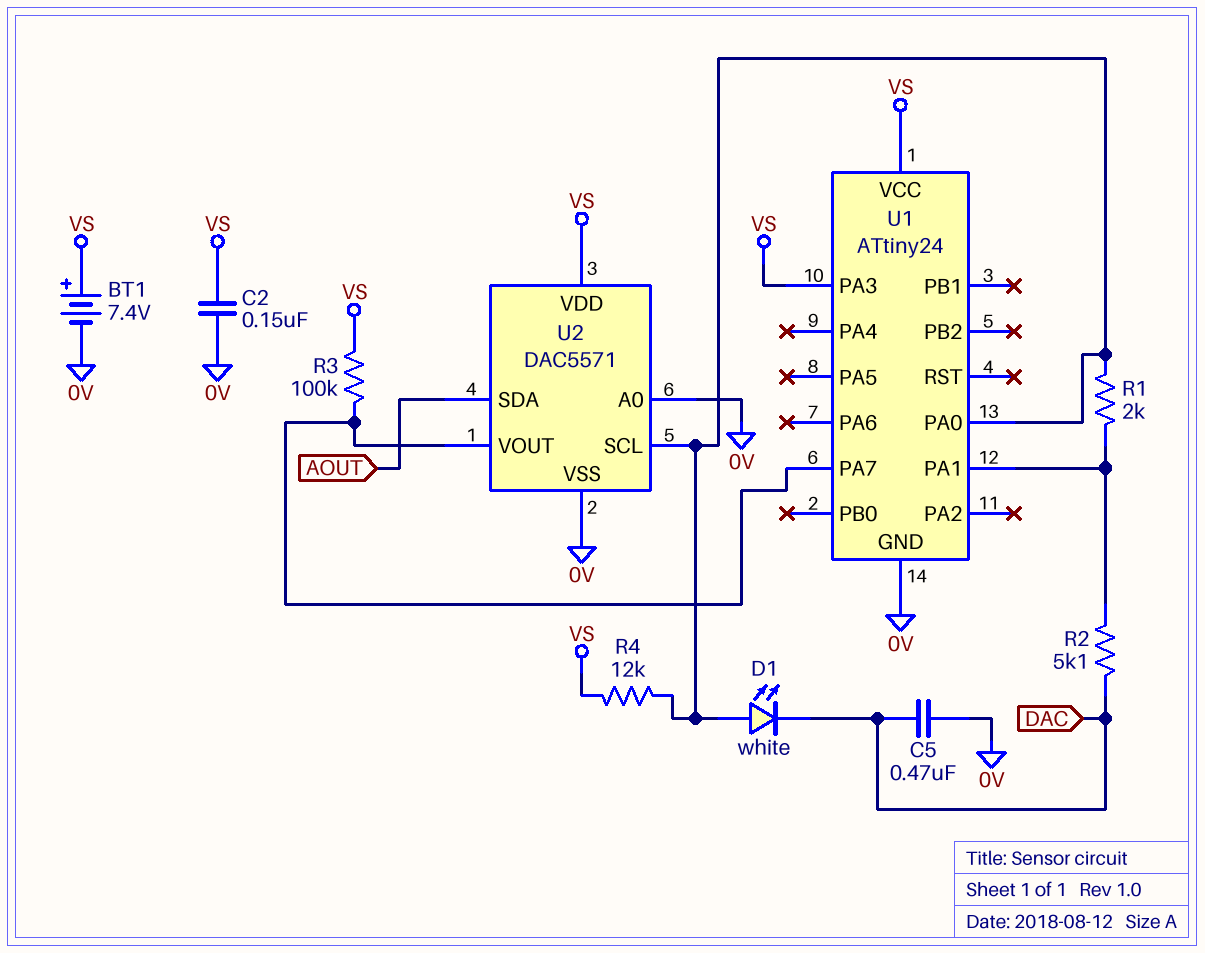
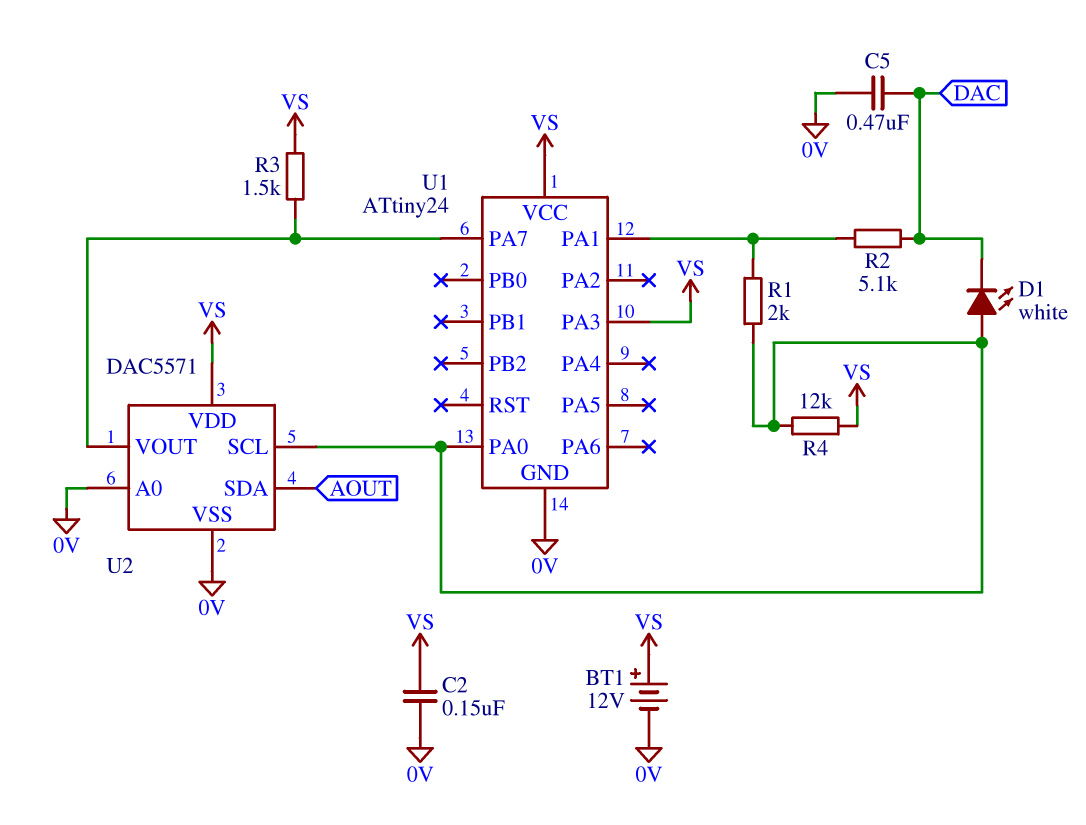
BT1: 7.4V (plus VS, minus 0V) -> 12V (plus VS, minus 0V)
R3: 100k (U1/PA7, VS) -> 1.5k (U1/PA7, VS)

